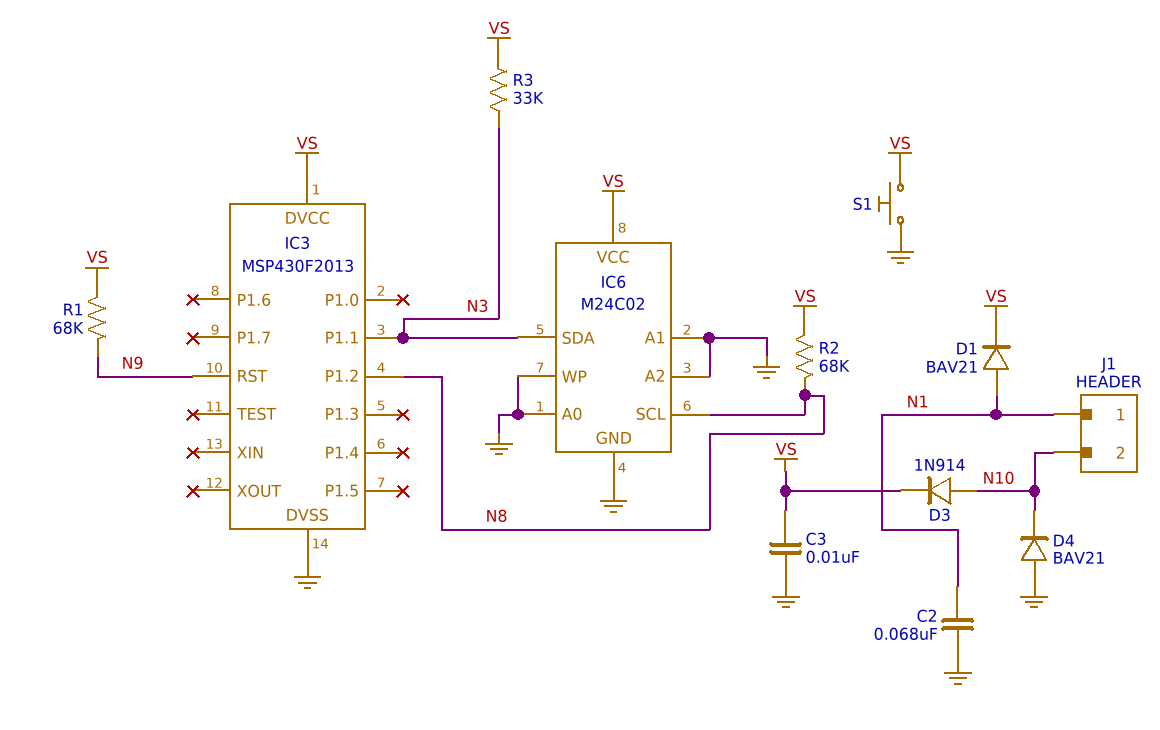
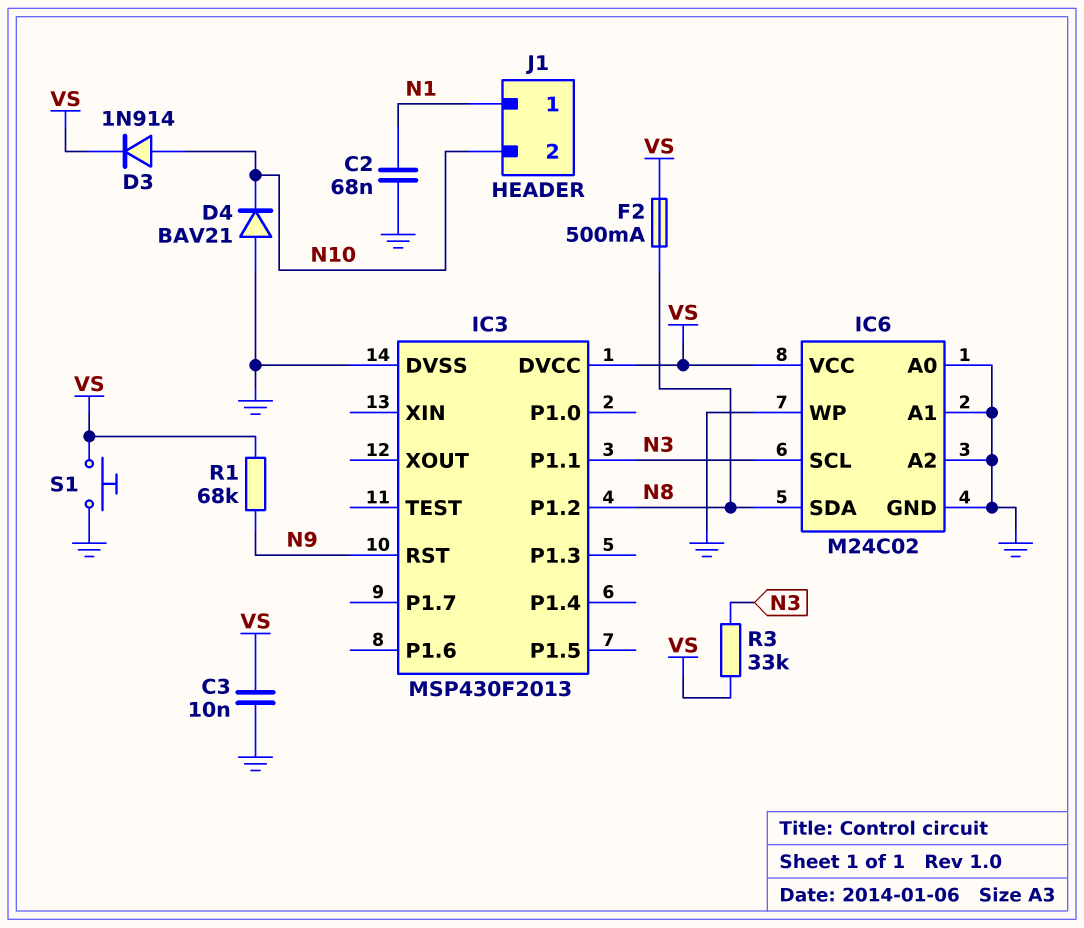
D1: diode BAV21 (A N1, K VS) -> none
F2: none -> 500mA (N8, VS)
IC6 pin SCL: N8 -> N3
IC6 pin SDA: N3 -> N8
R2: 68k (N8, VS) -> none

